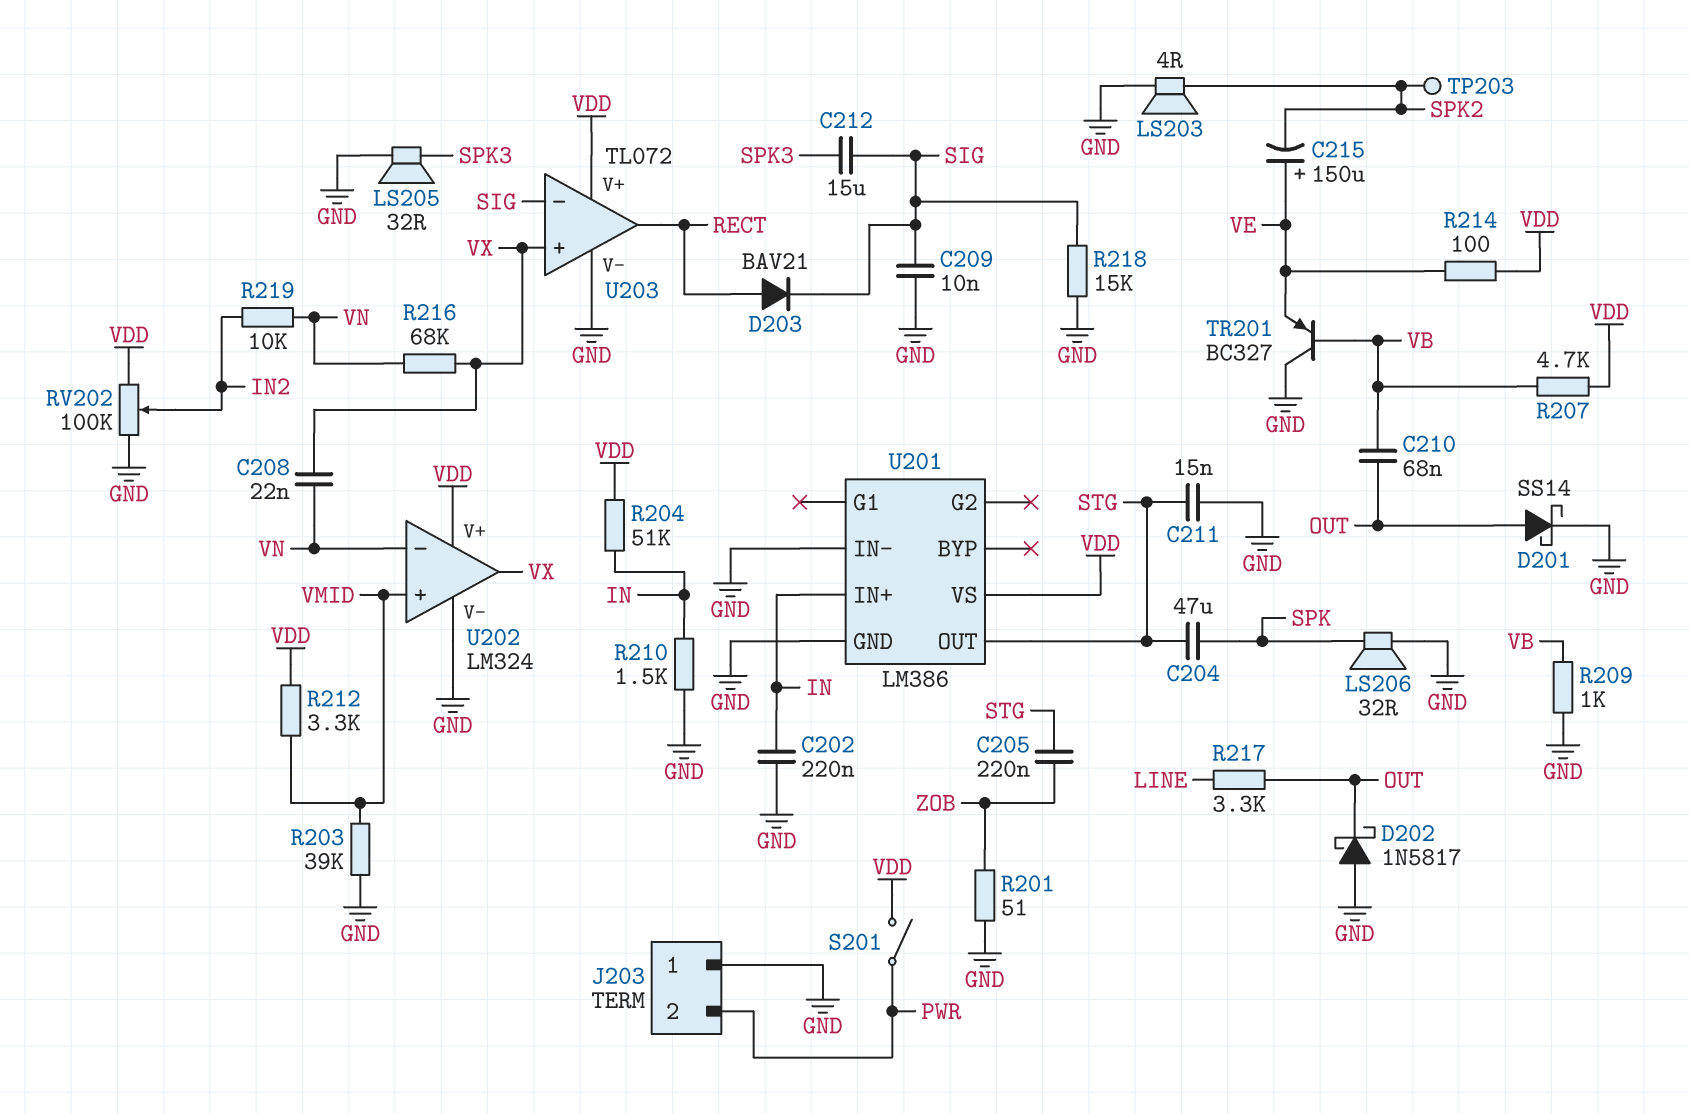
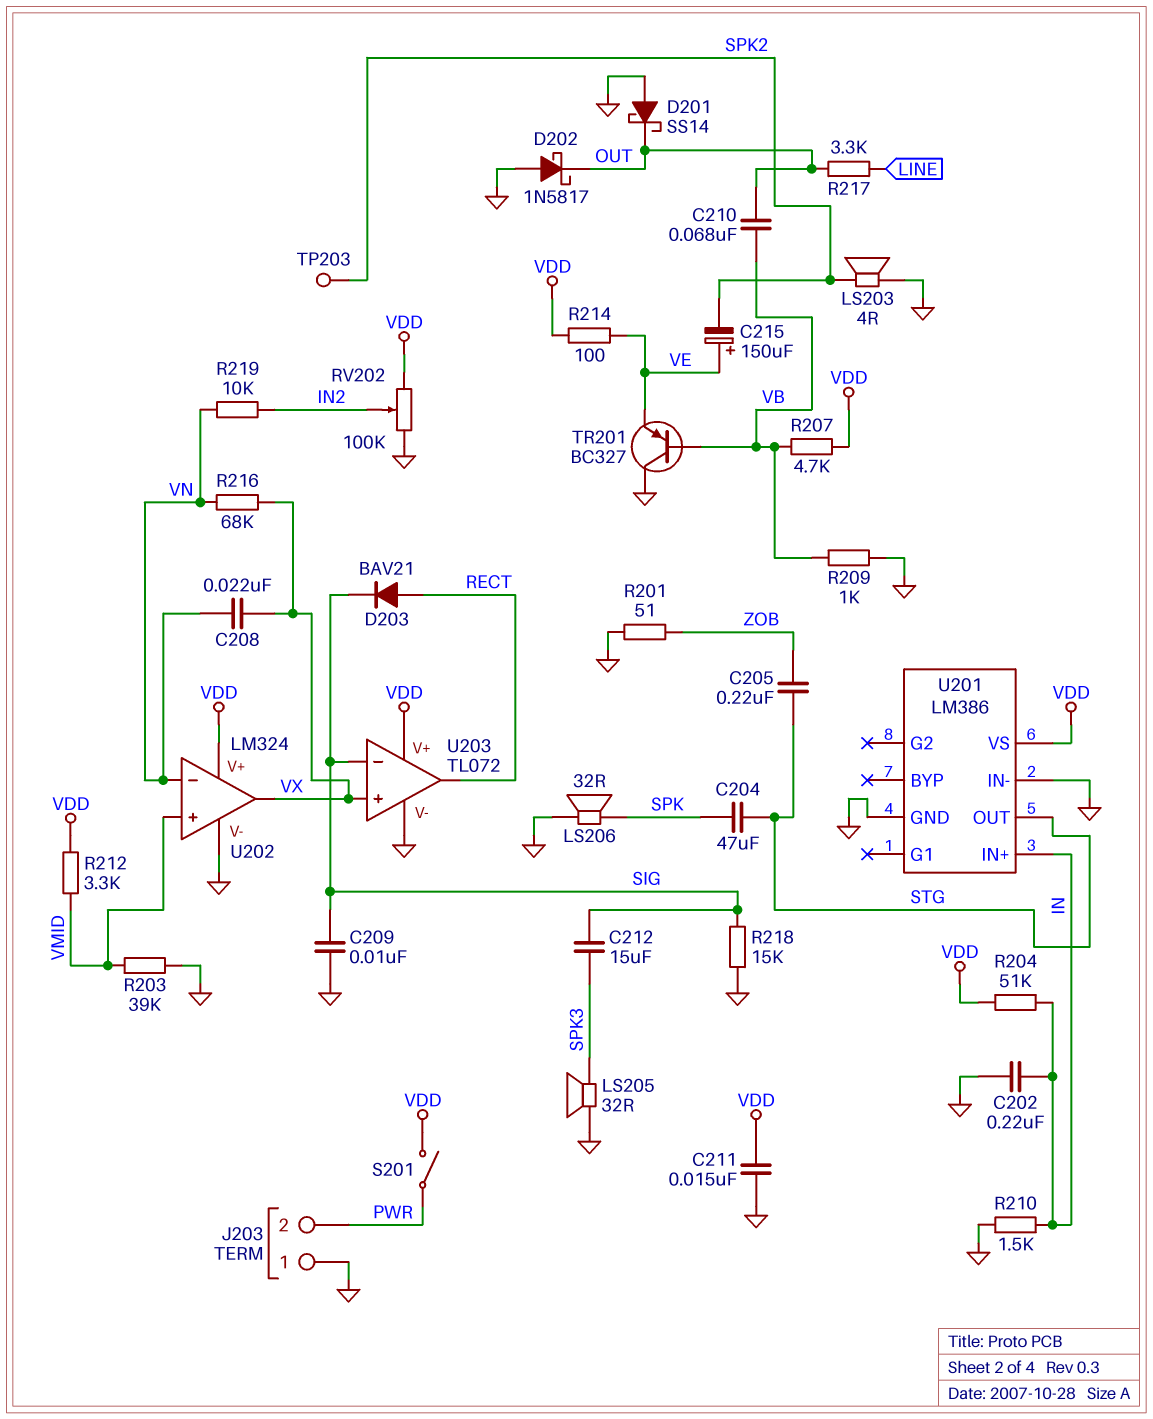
C211: 15nF (GND, STG) -> 15nF (GND, VDD)
D201: schottky SS14 (A OUT, K GND) -> schottky SS14 (A GND, K OUT)

